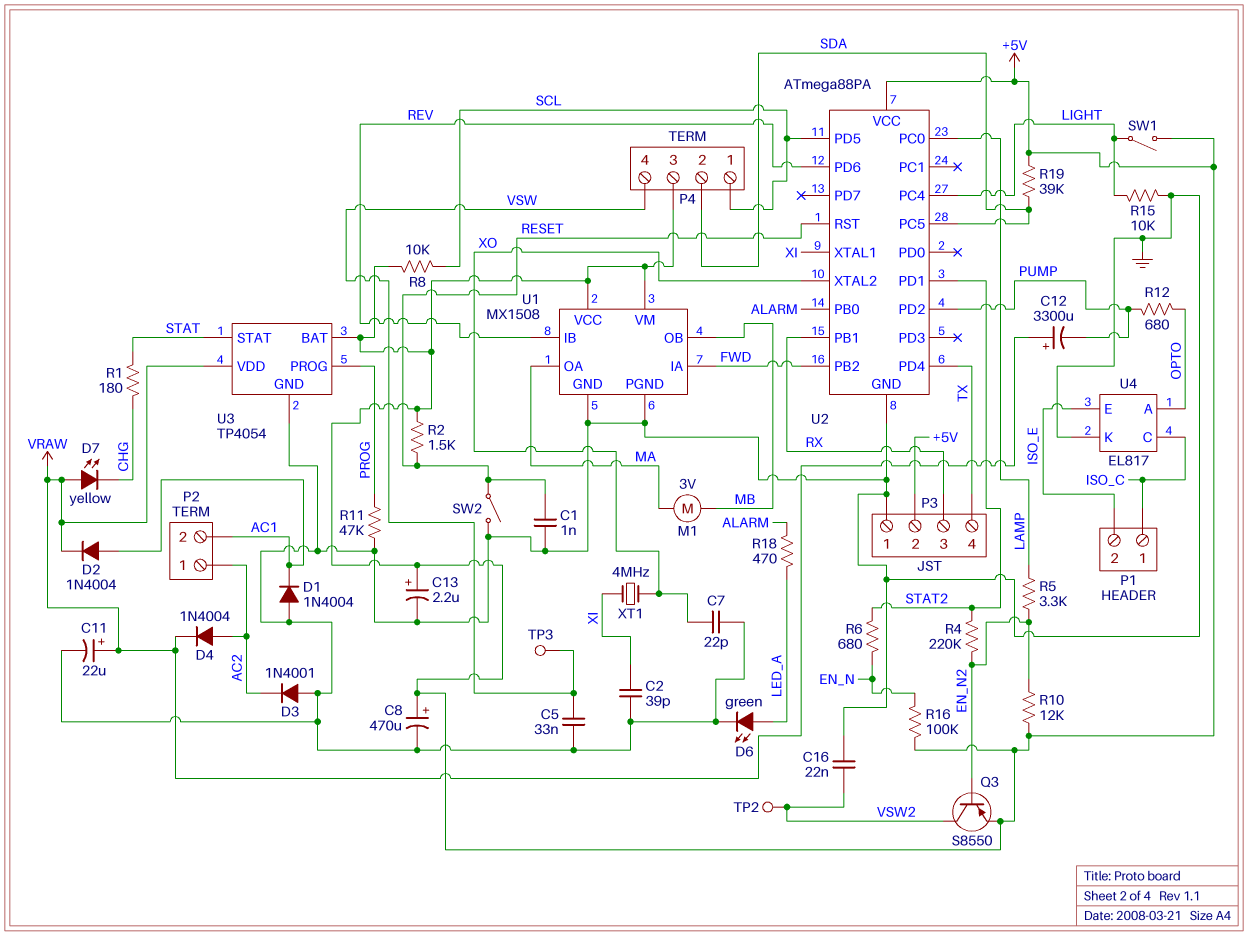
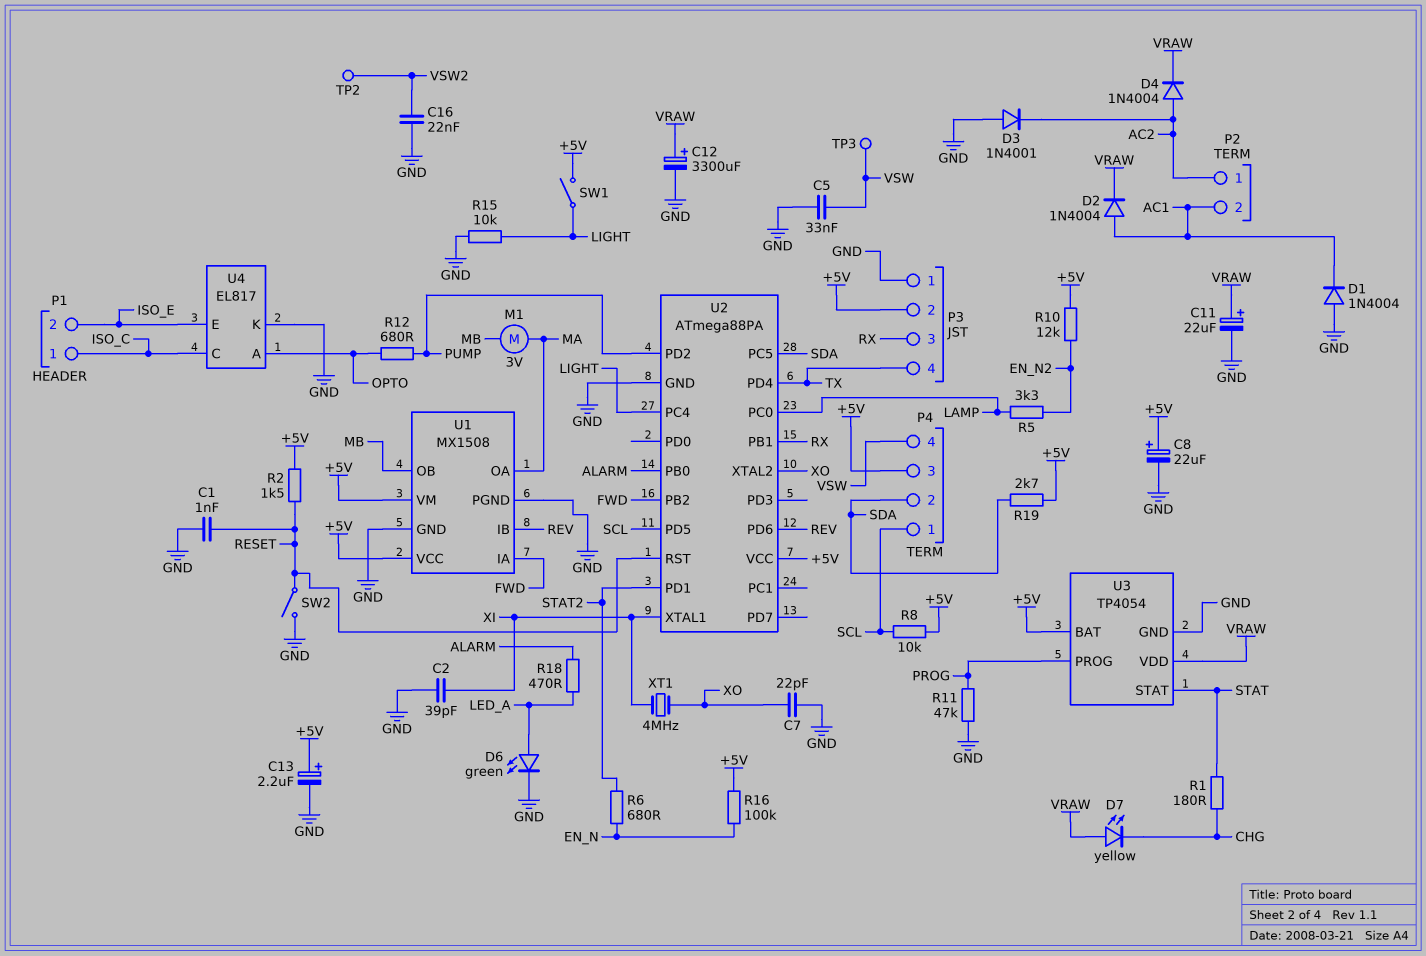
C8: 470uF (plus +5V, minus GND) -> 22uF (plus +5V, minus GND)
C12: 3300uF (plus VRAW, minus PUMP) -> 3300uF (plus VRAW, minus GND)
Q3: PNP S8550 (B EN_N2, C VSW2, E +5V) -> none
R4: 220k (EN_N2, STAT2) -> none
R19: 39k (+5V, SDA) -> 2.7k (+5V, SDA)

